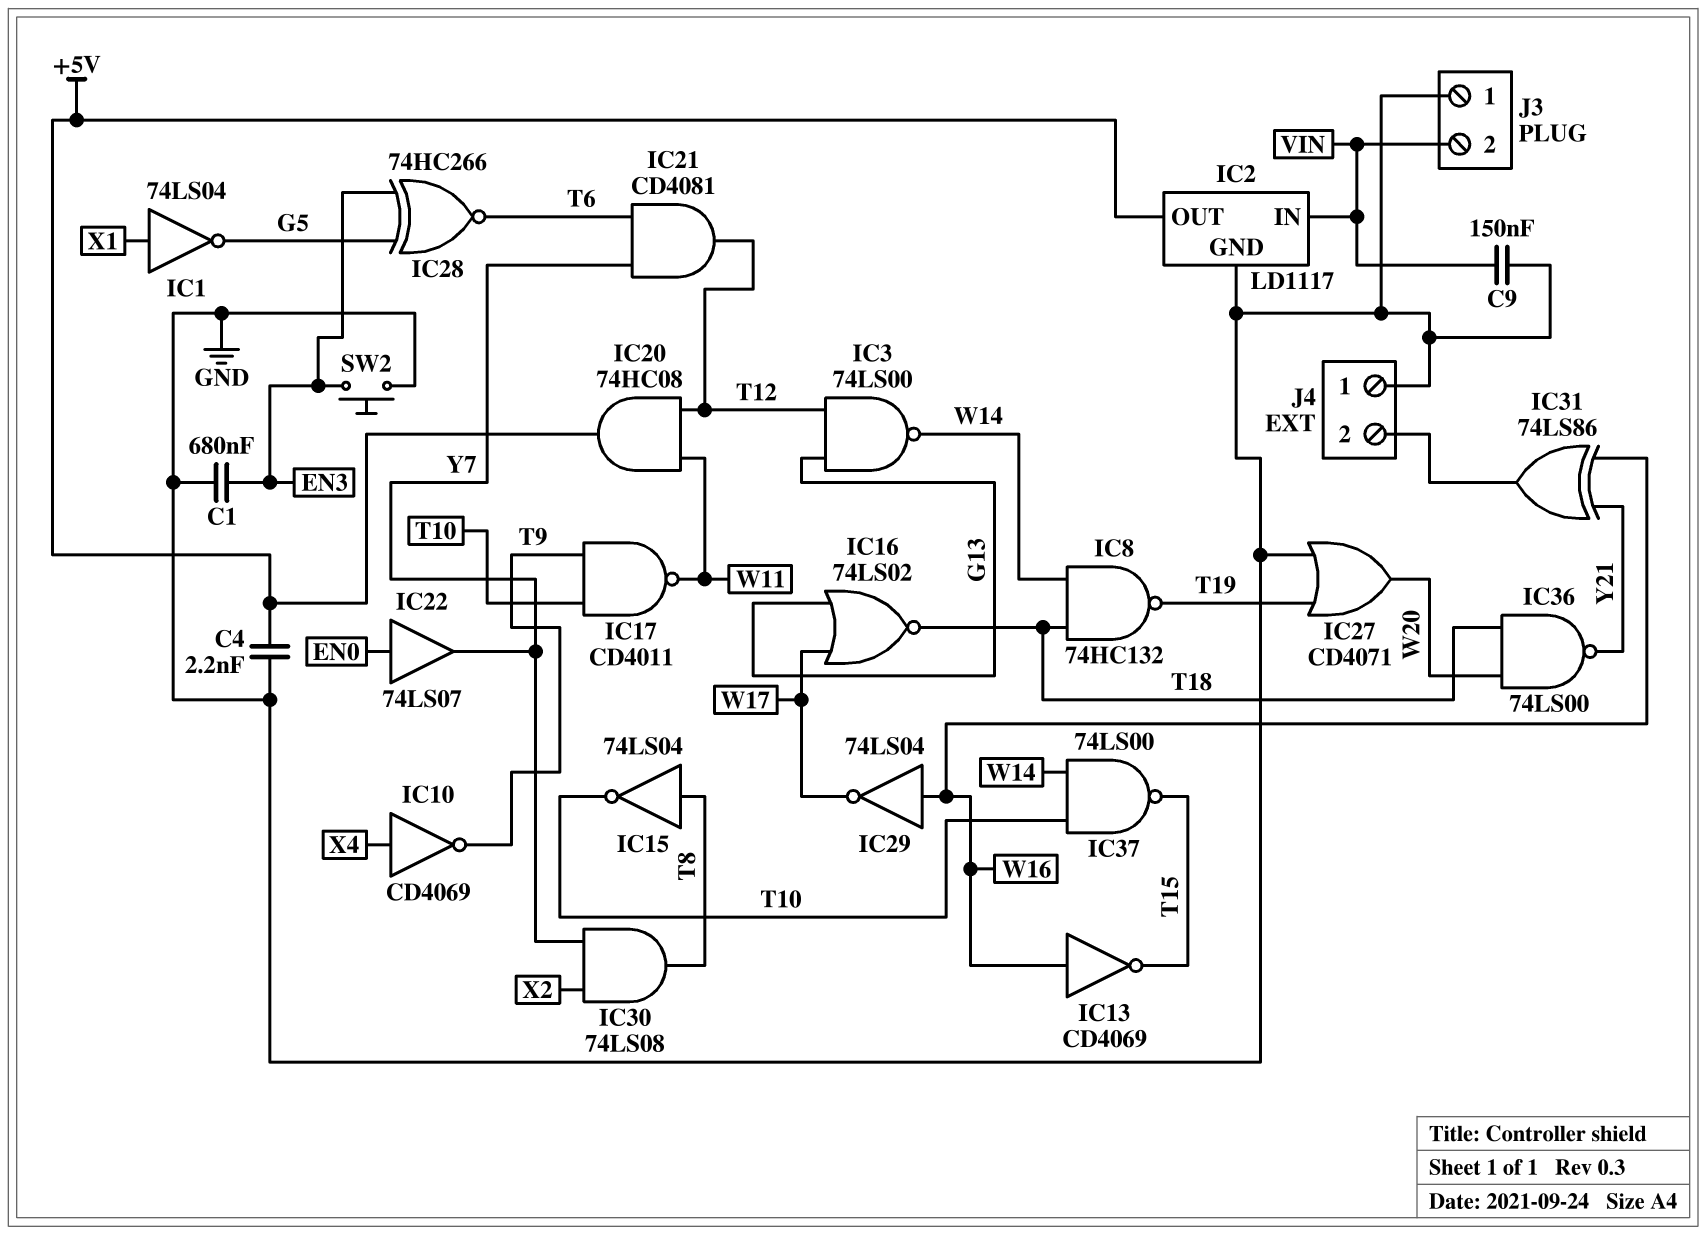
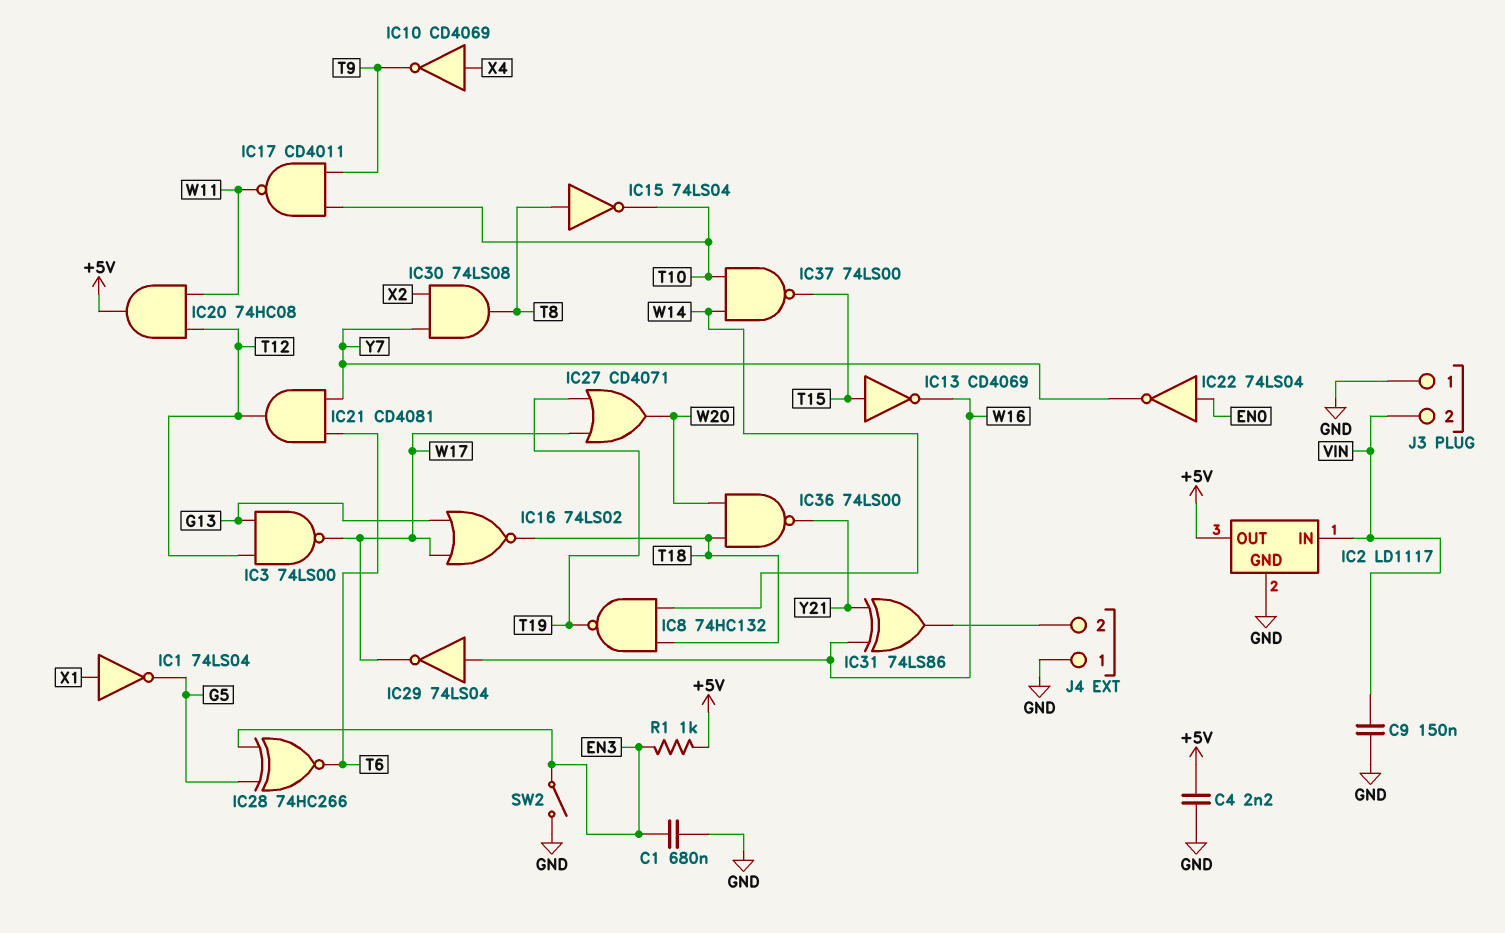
IC3: NAND 74LS00 (in G13, in T12, out W14) -> NAND 74LS00 (in G13, in T12, out W17)
IC13: NOT CD4069 (in W16, out T15) -> NOT CD4069 (in T15, out W16)
IC22: buffer 74LS07 (in EN0, out Y7) -> NOT 74LS04 (in EN0, out Y7)
IC27: OR CD4071 (in GND, in T19, out W20) -> OR CD4071 (in T19, in W17, out W20)
R1: none -> 1k (+5V, EN3)
SW2: button (EN3, GND) -> switch (EN3, GND)

